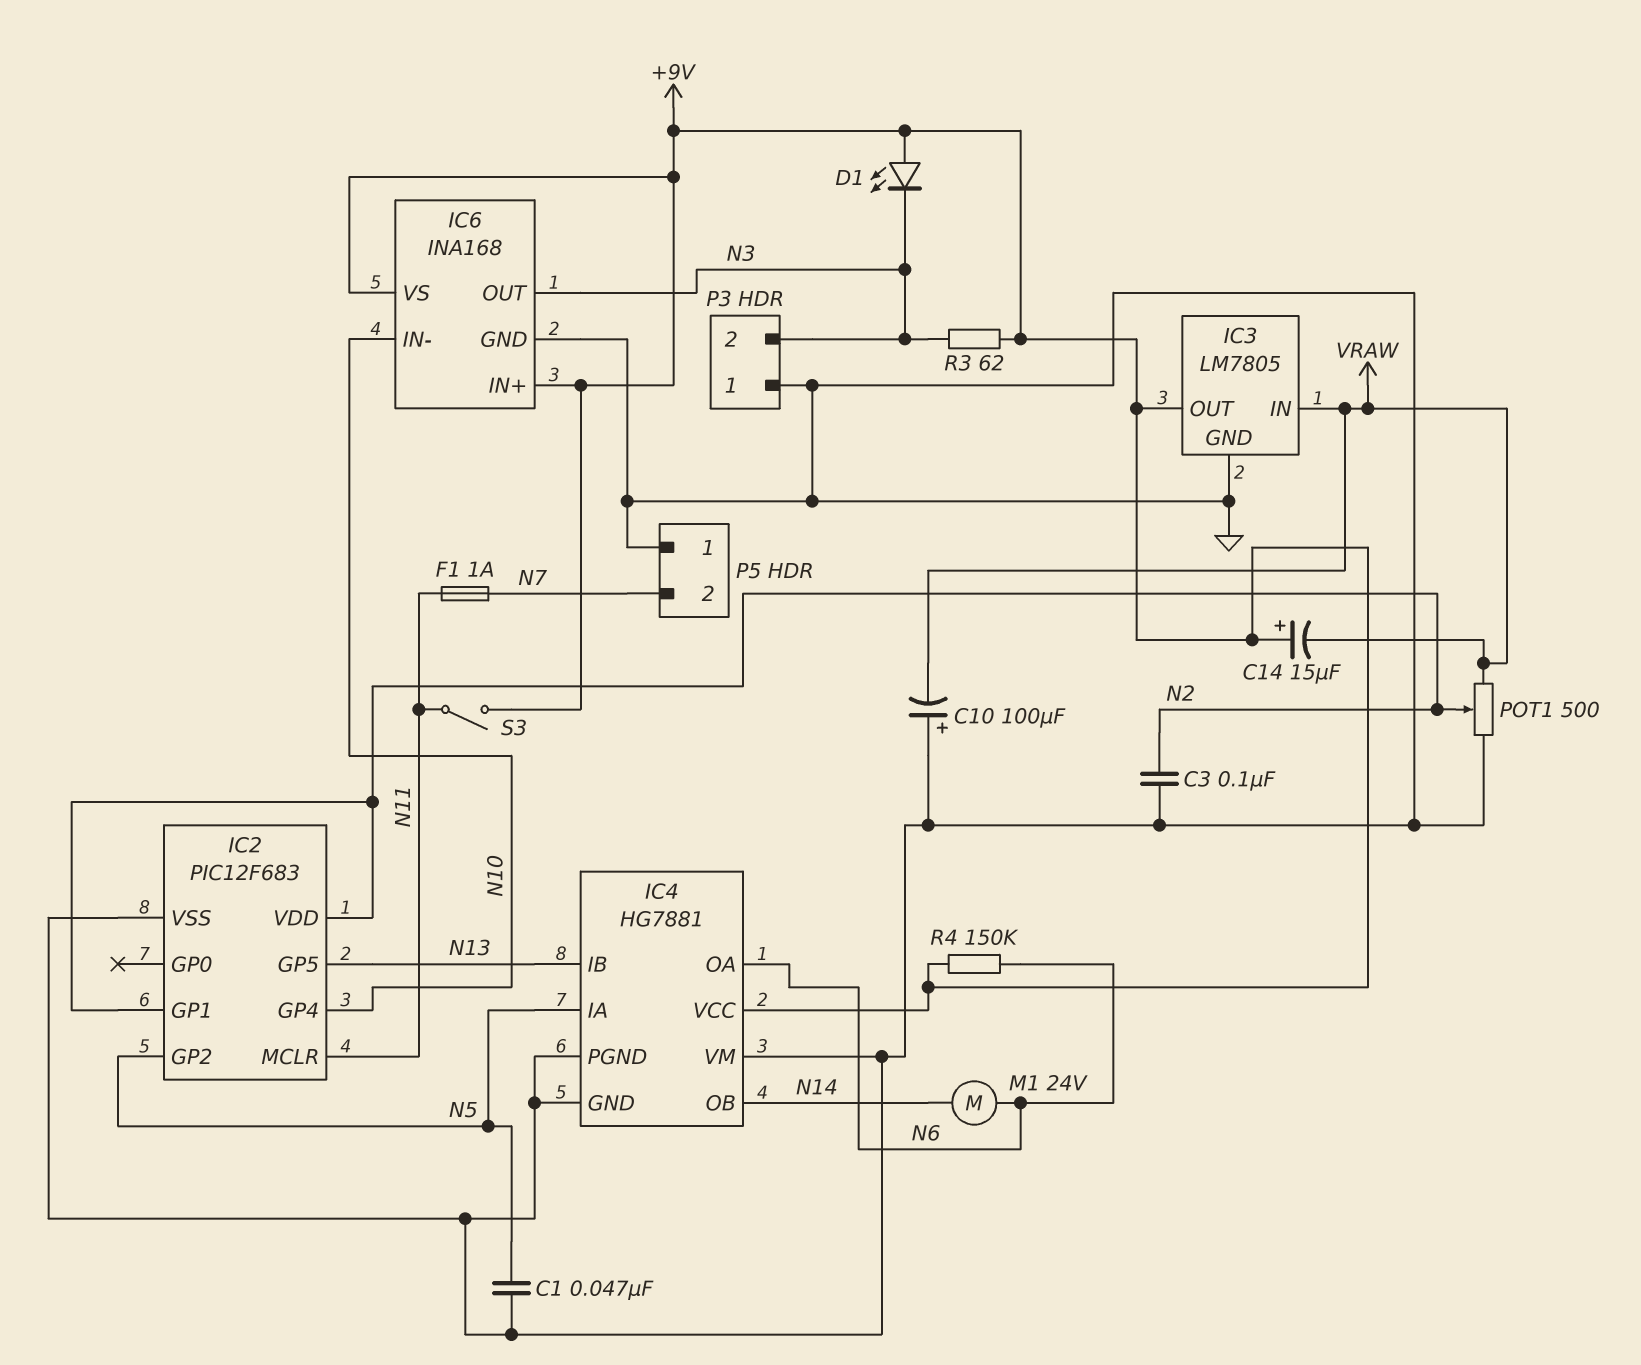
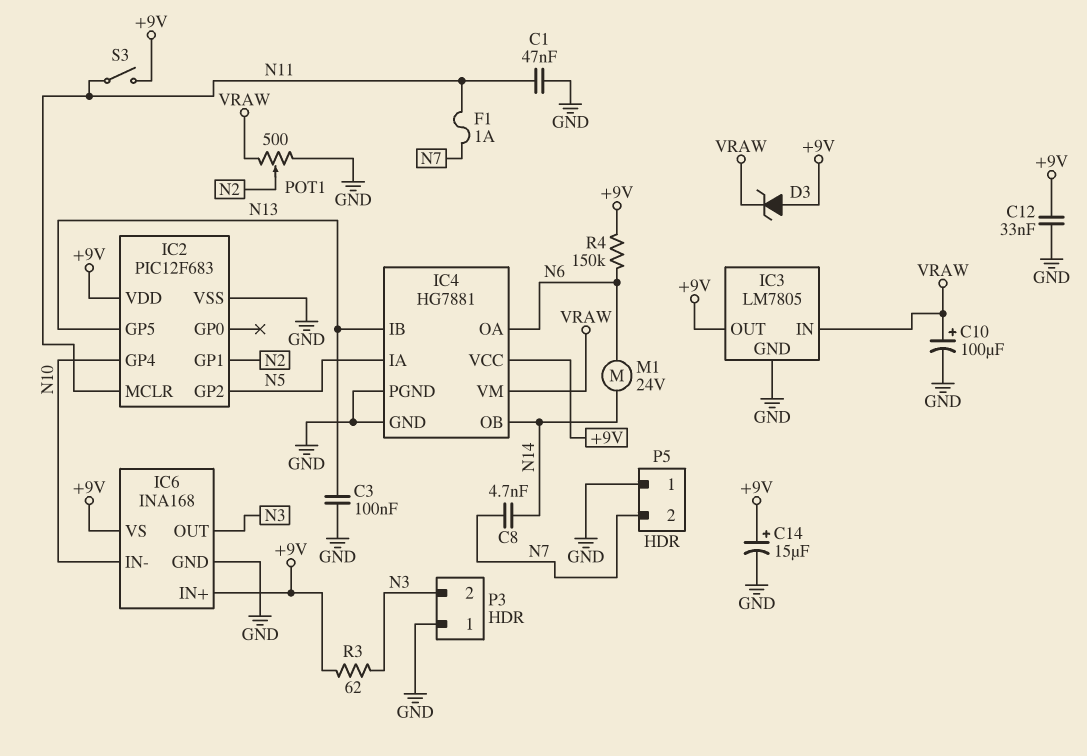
C1: 47nF (GND, N5) -> 47nF (GND, N11)
C3: 100nF (GND, N2) -> 100nF (GND, N13)
C8: none -> 4.7nF (N7, N14)
C10: 100uF (plus GND, minus VRAW) -> 100uF (plus VRAW, minus GND)
C12: none -> 33nF (+9V, GND)
C14: 15uF (plus +9V, minus VRAW) -> 15uF (plus +9V, minus GND)
D1: LED (A +9V, K N3) -> none
D3: none -> zener (A +9V, K VRAW)
IC2 pin VDD: N2 -> +9V
IC4 pin VM: GND -> VRAW

